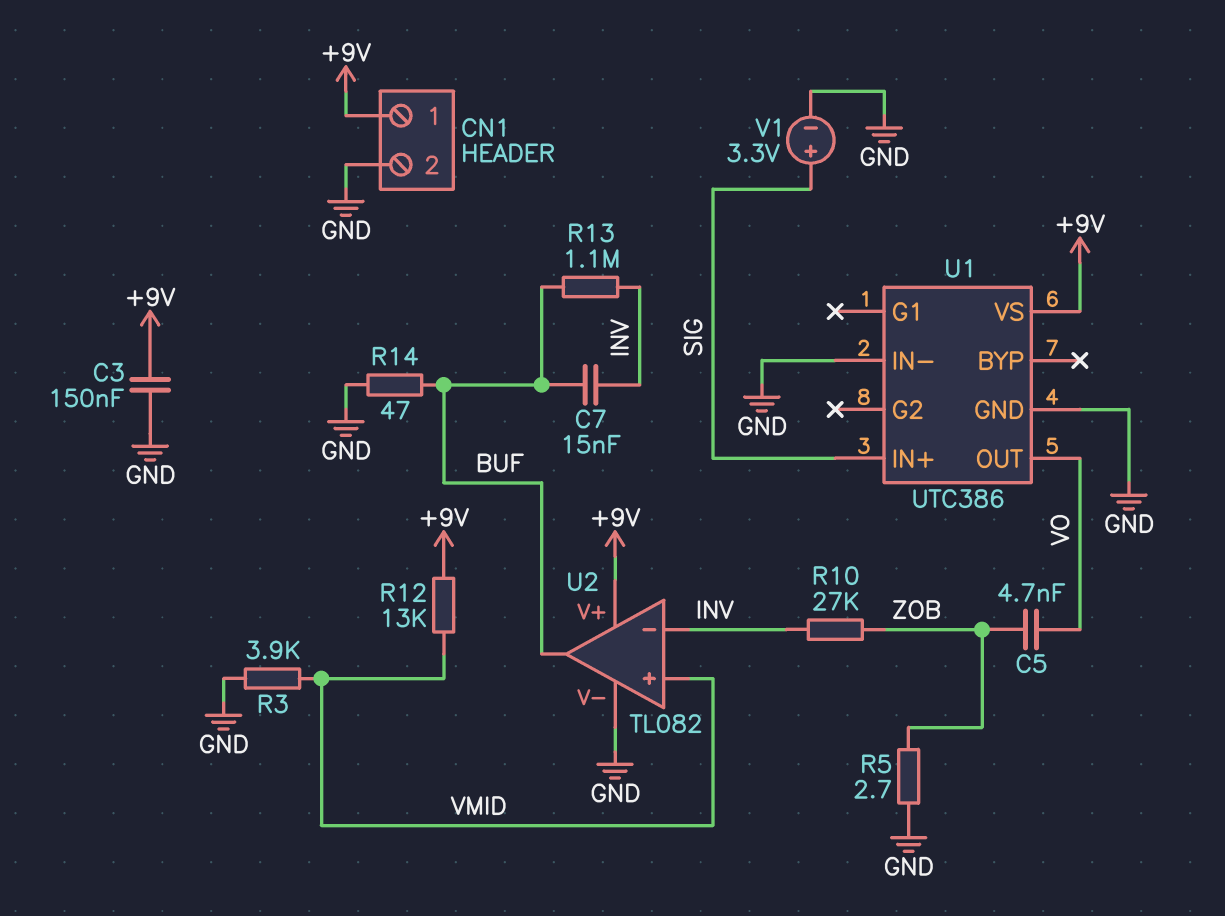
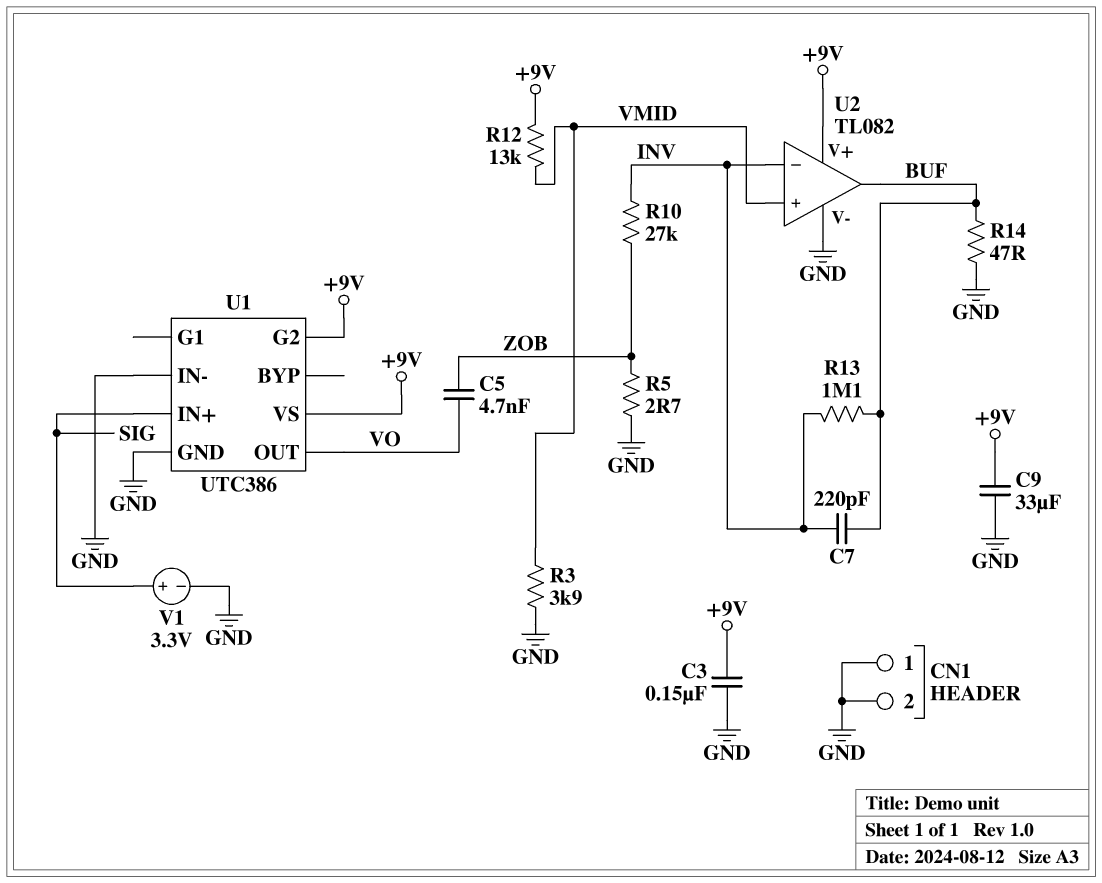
C7: 15nF (BUF, INV) -> 220pF (BUF, INV)
C9: none -> 33uF (+9V, GND)
CN1 pin 1: +9V -> GND
U1 pin G2: none -> +9V

